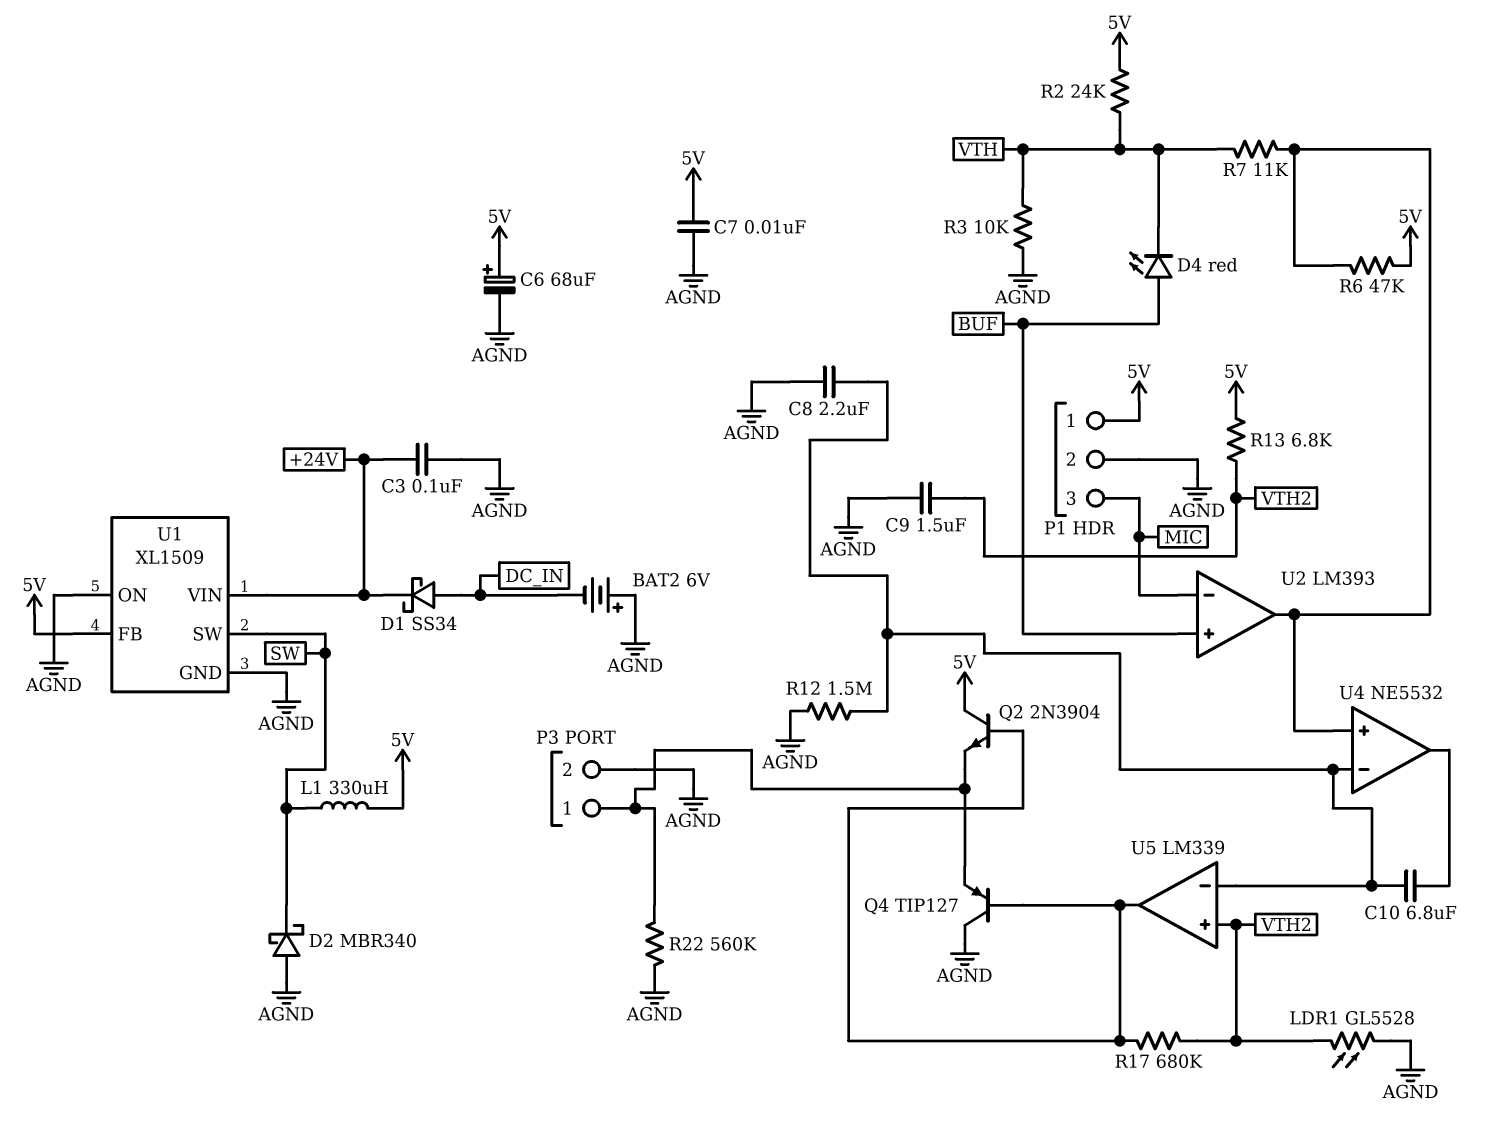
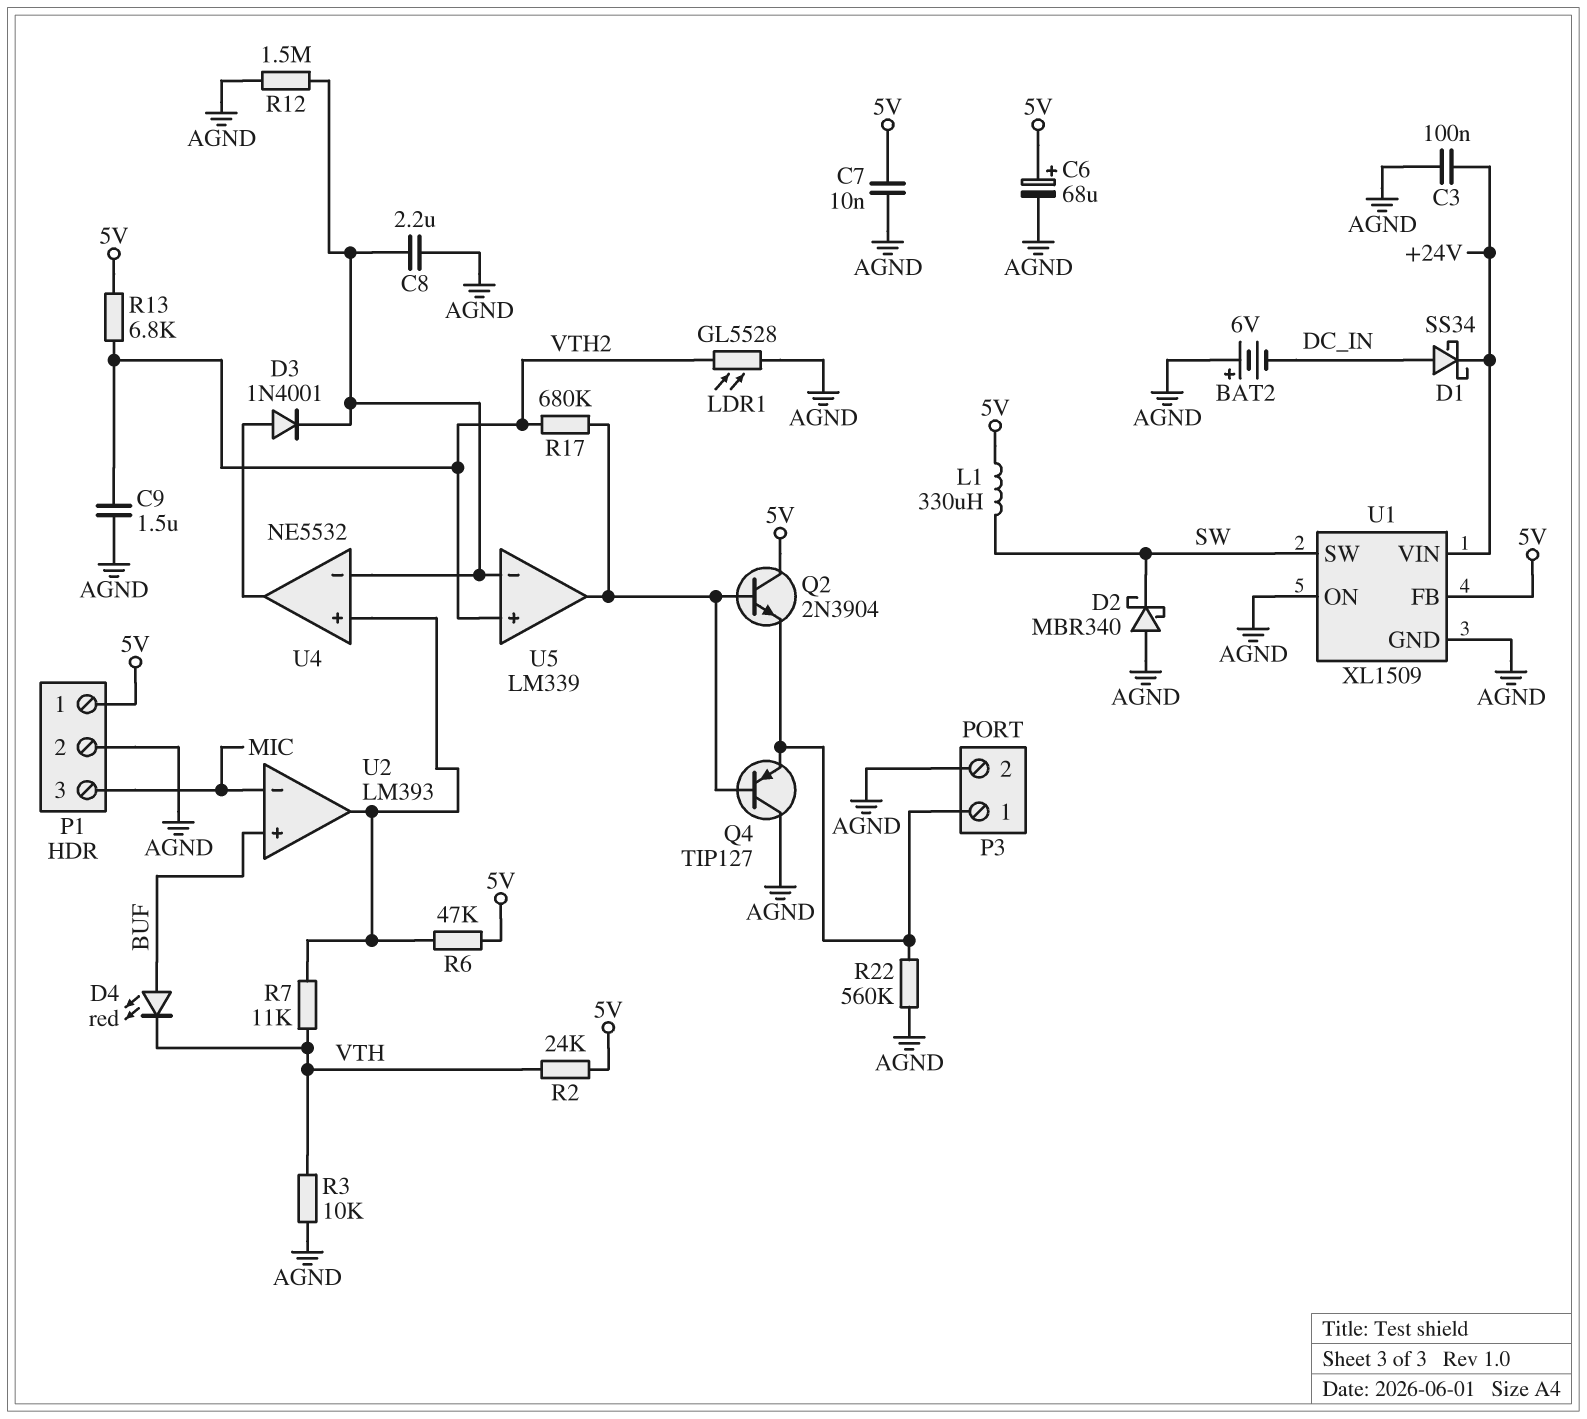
C10: 6.8uF (U4/in-, U4/out) -> none
D3: none -> diode 1N4001 (A U4/out, K U4/in-)

